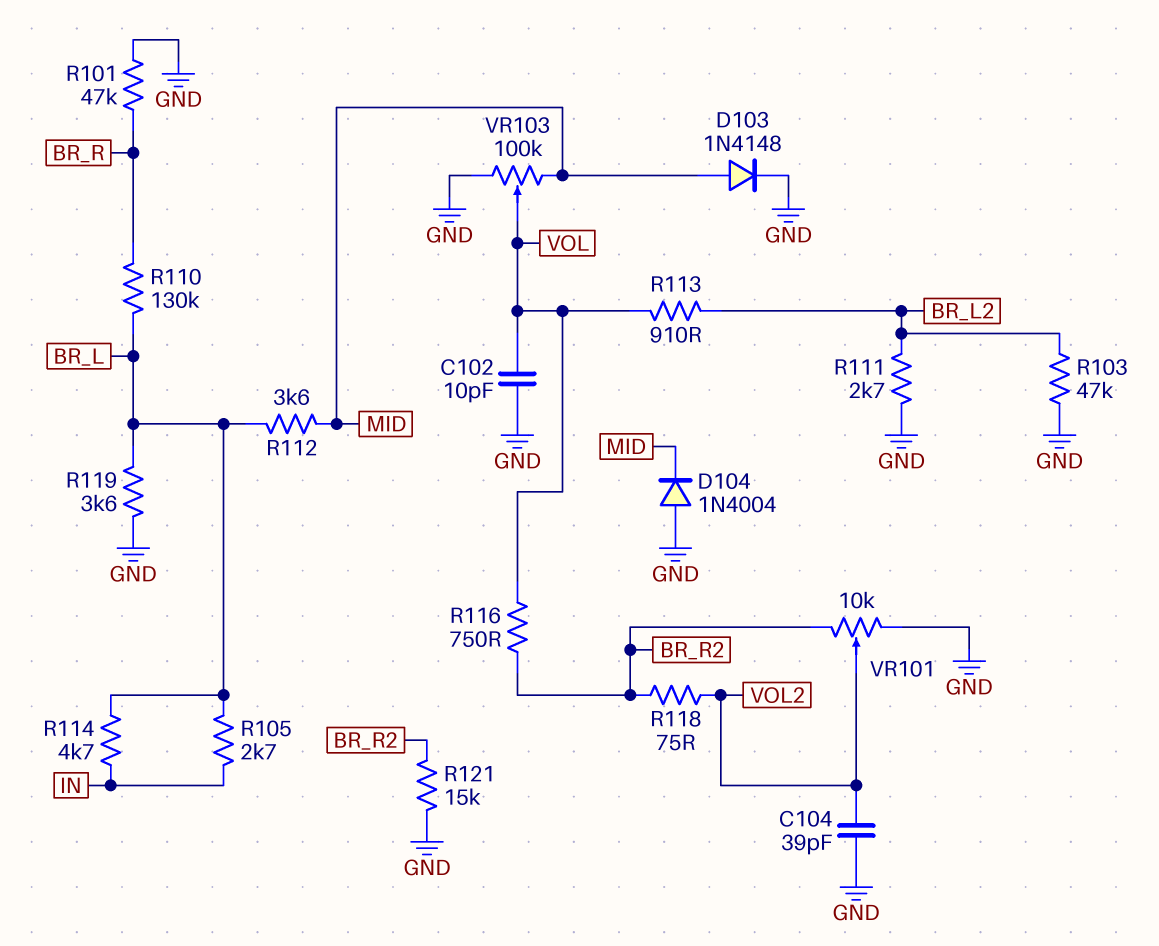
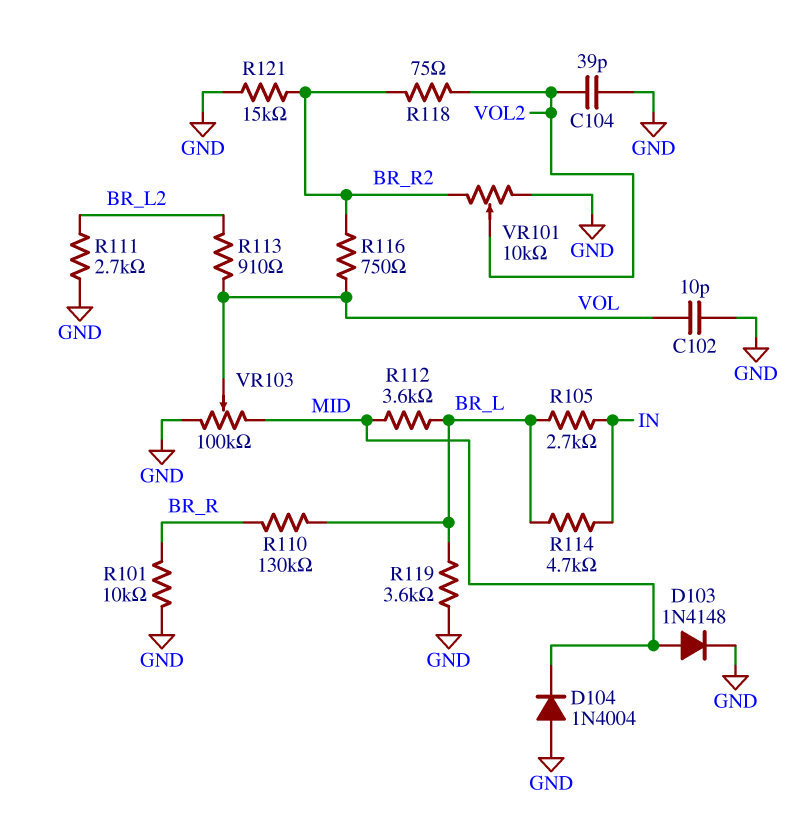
R101: 47k (BR_R, GND) -> 10k (BR_R, GND)
R103: 47k (BR_L2, GND) -> none

